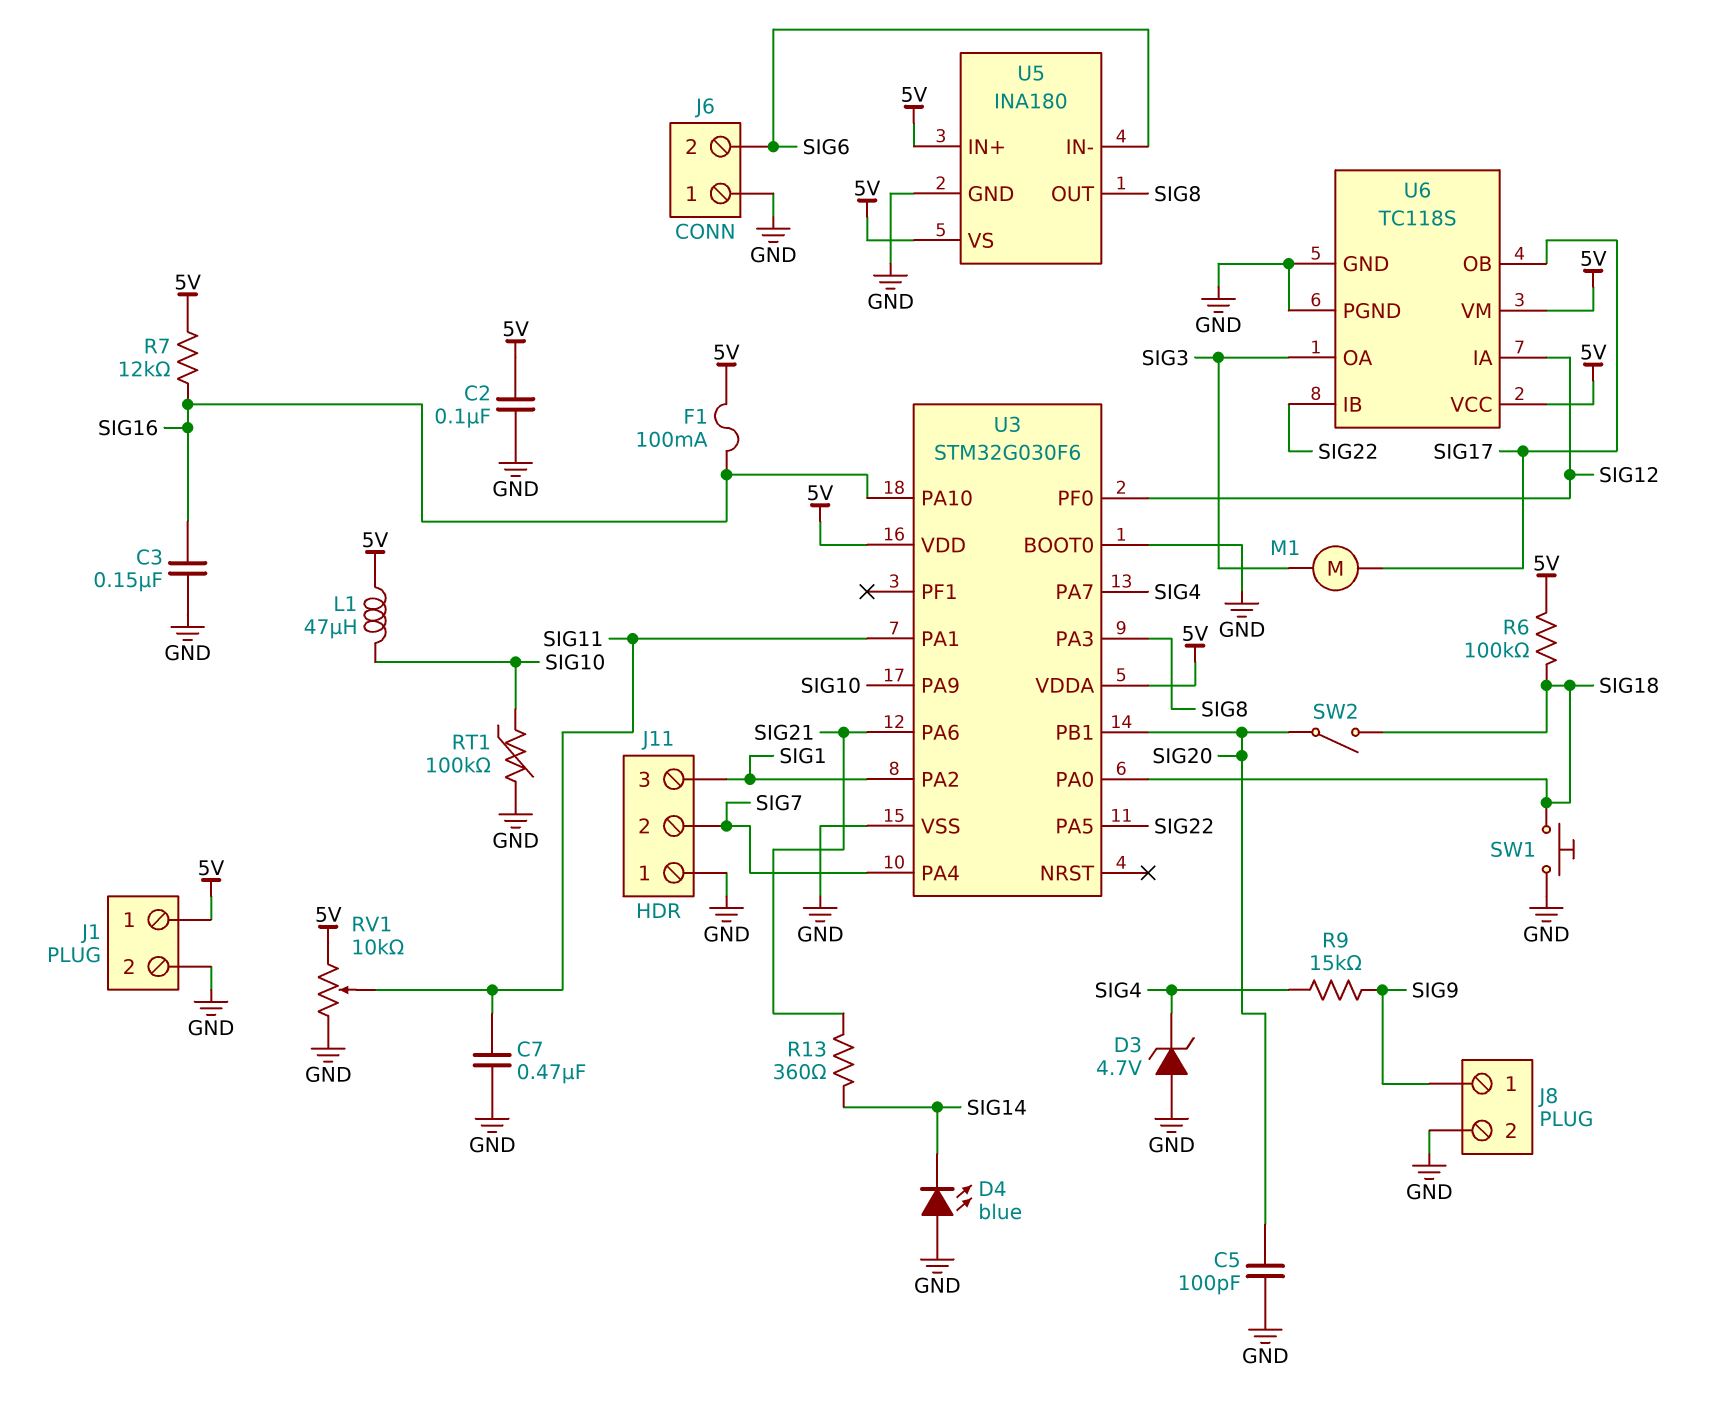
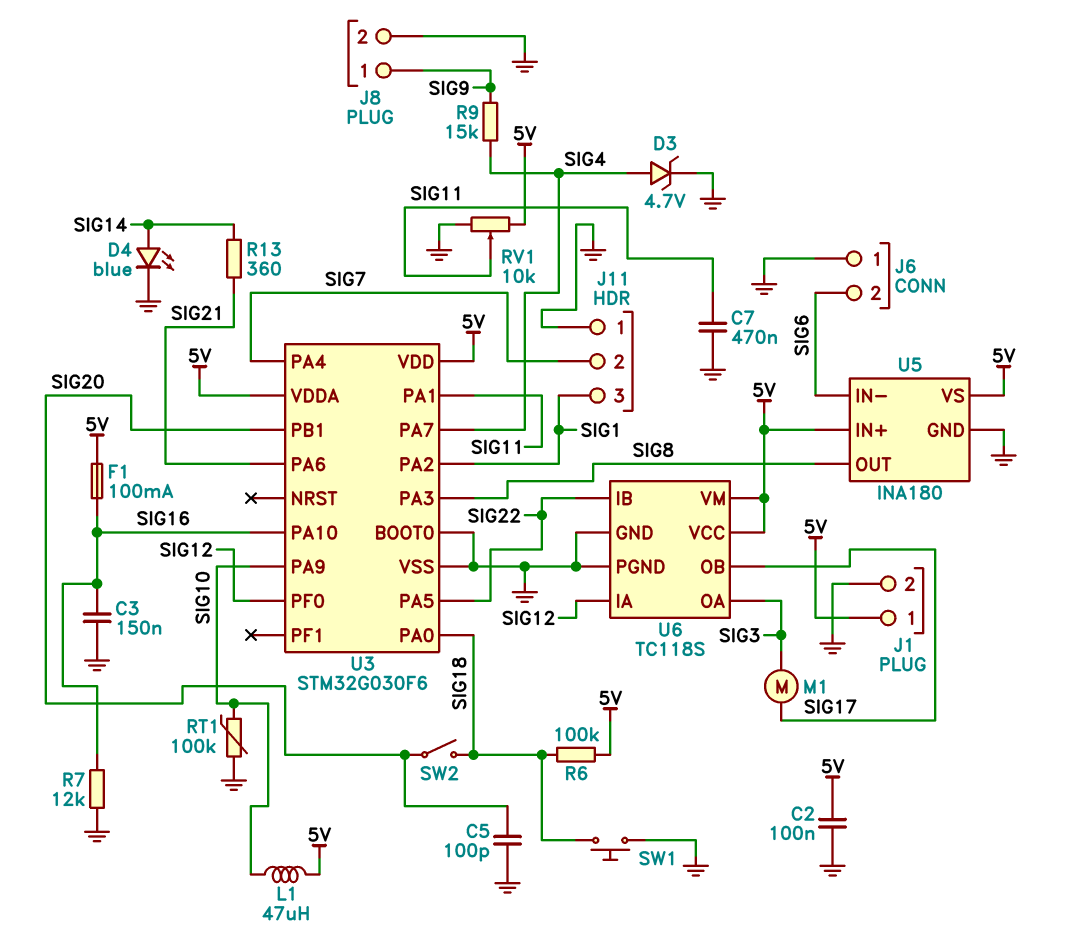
D3: zener 4.7V (A GND, K SIG4) -> zener 4.7V (A SIG4, K GND)
D4: LED blue (A GND, K SIG14) -> LED blue (A SIG14, K GND)
R7: 12k (5V, SIG16) -> 12k (GND, SIG16)

